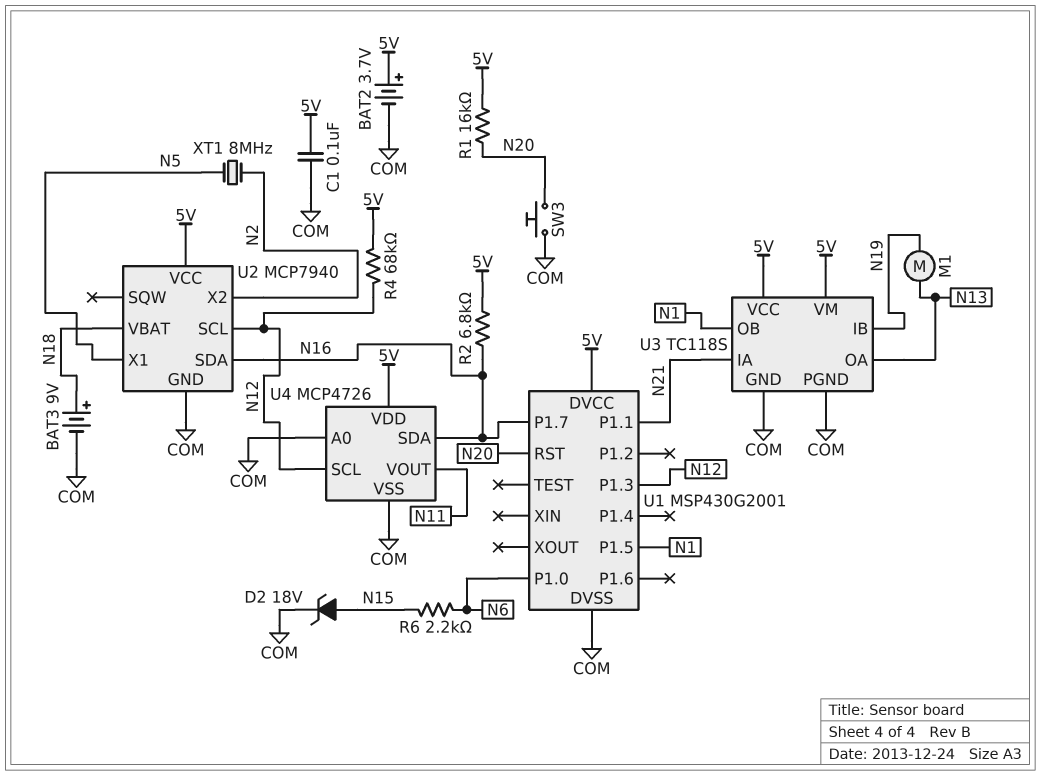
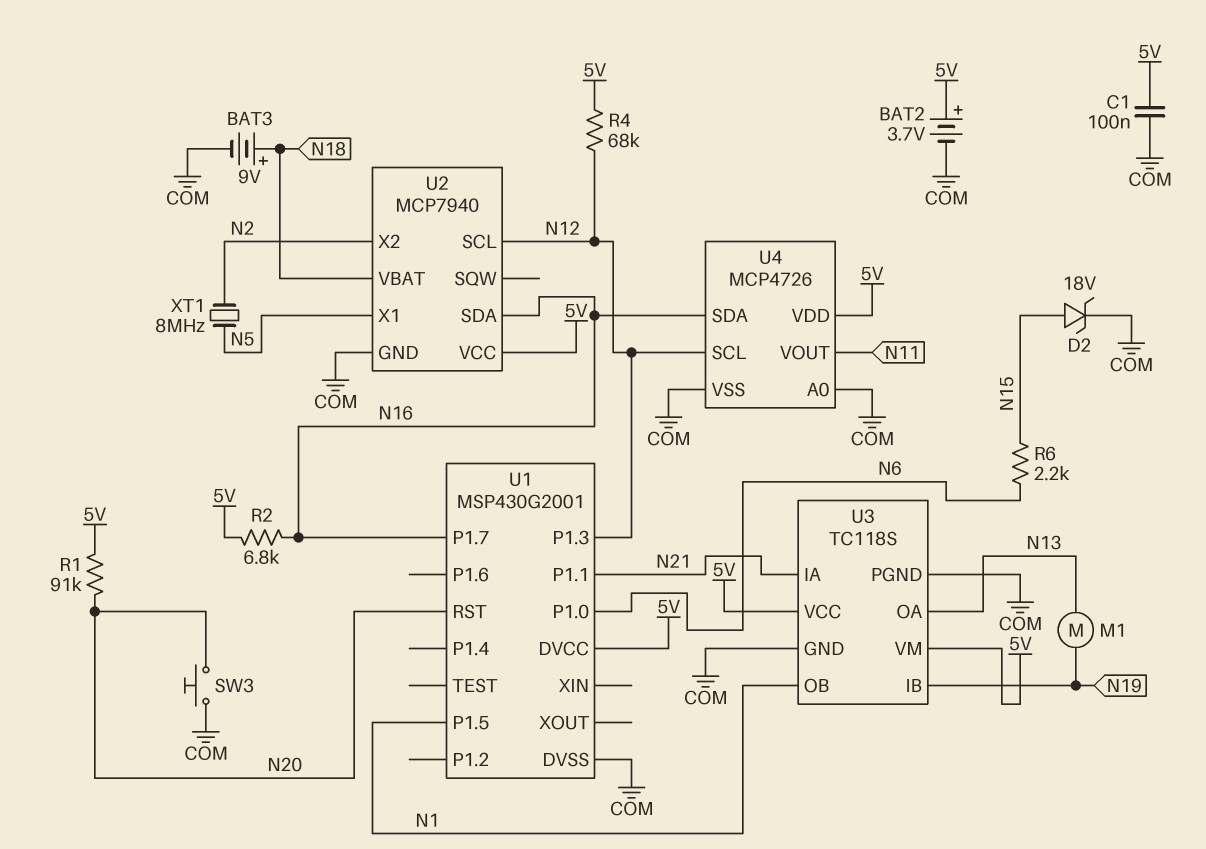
R1: 16k (5V, N20) -> 91k (5V, N20)

